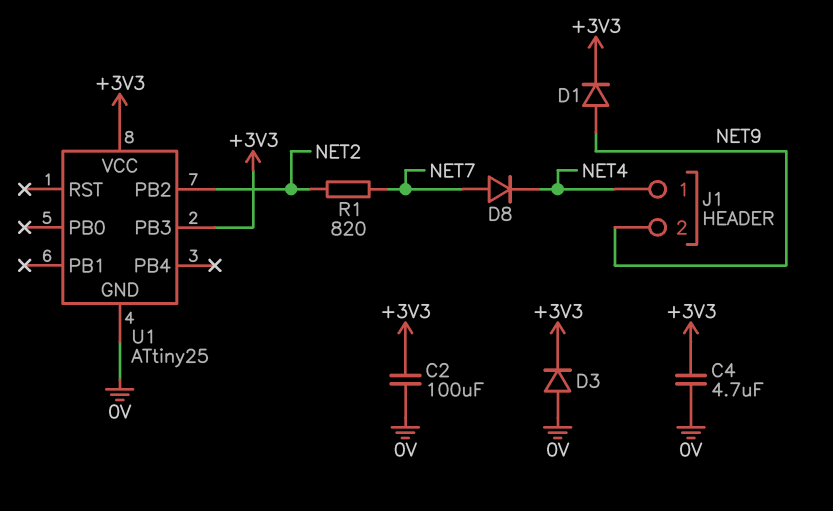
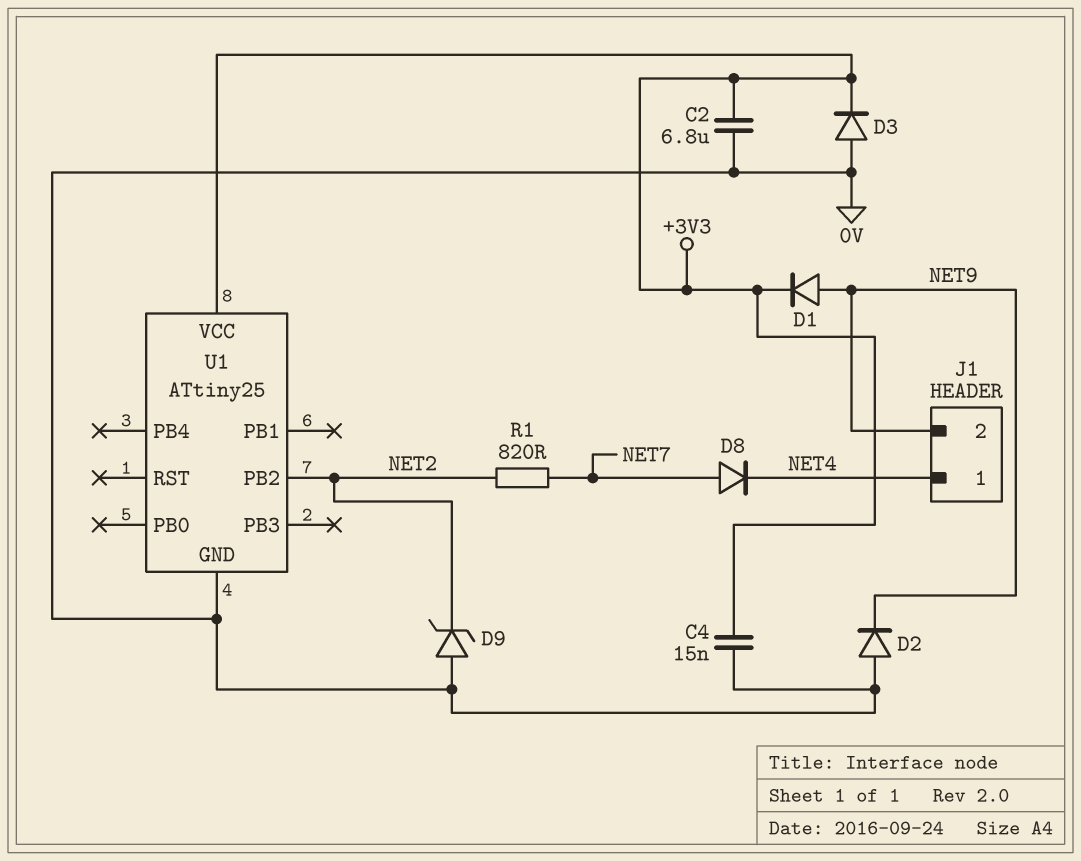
C2: 100uF (+3V3, 0V) -> 6.8uF (+3V3, 0V)
C4: 4.7uF (+3V3, 0V) -> 15nF (+3V3, 0V)
D2: none -> diode (A 0V, K NET9)
D9: none -> zener (A 0V, K NET2)
U1 pin PB3: +3V3 -> none

